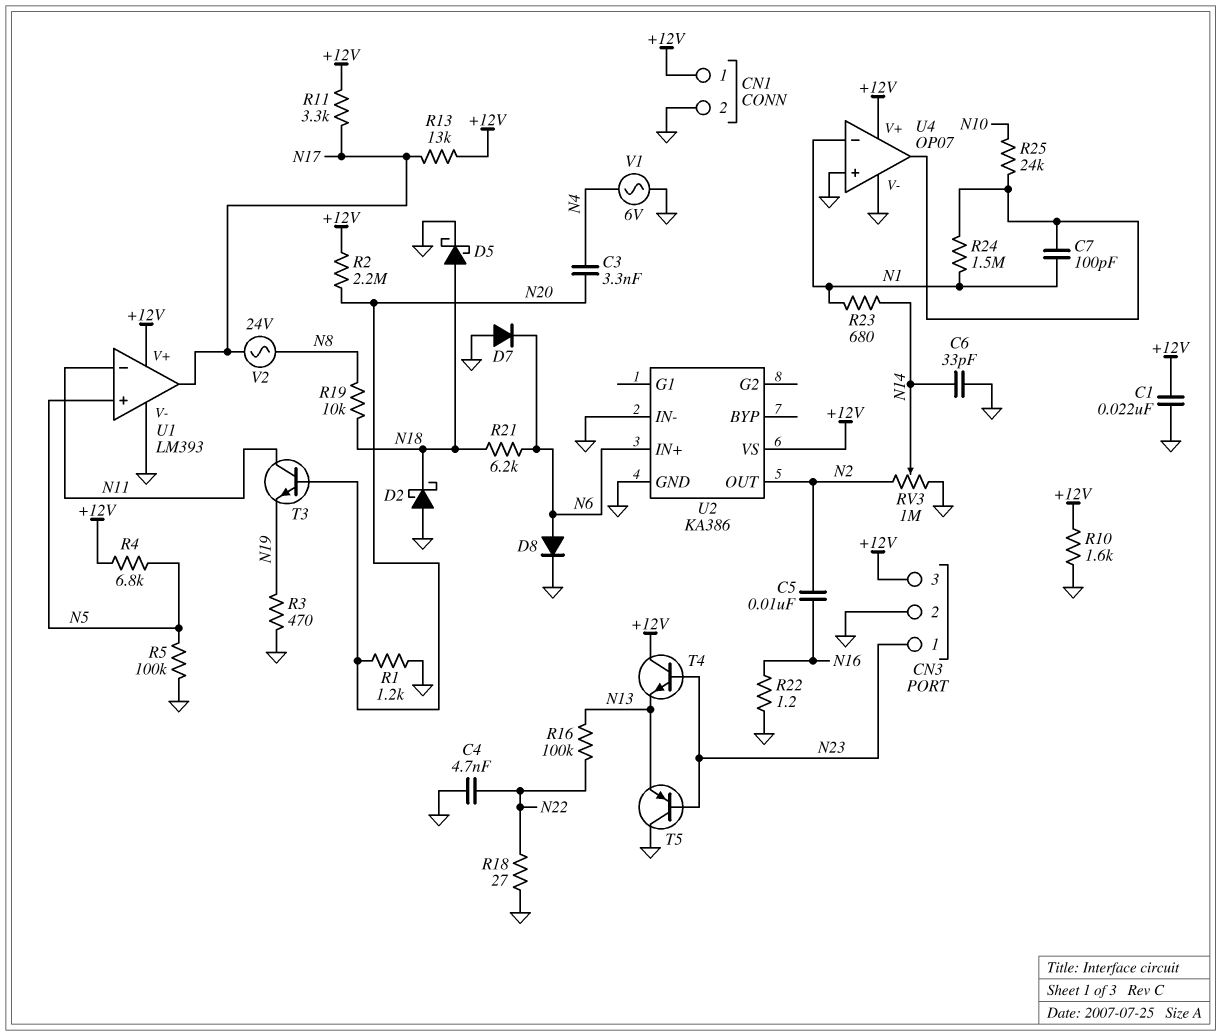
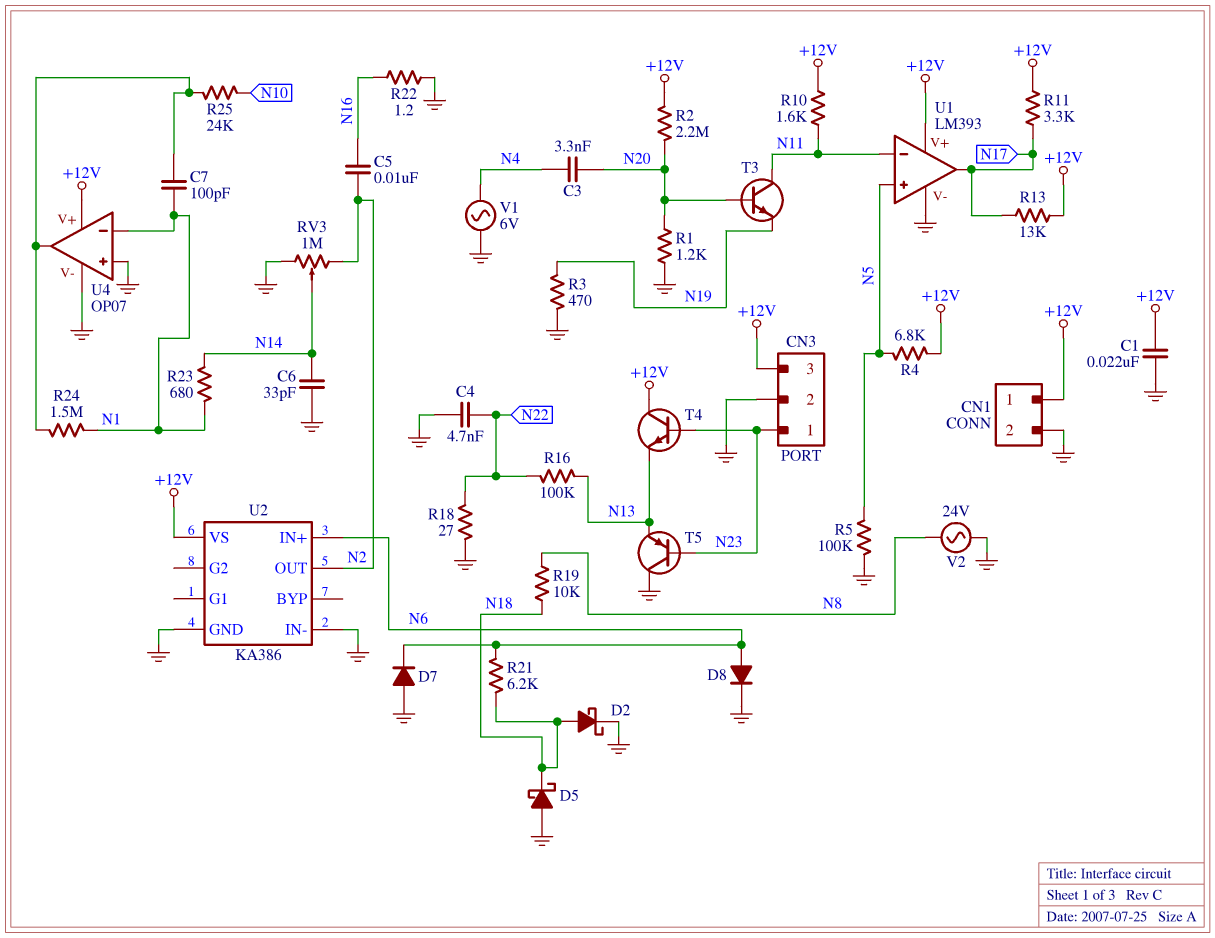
D2: schottky (A GND, K N18) -> schottky (A N18, K GND)
D5: schottky (A N18, K GND) -> schottky (A GND, K N18)
R10: 1.6k (+12V, GND) -> 1.6k (+12V, N11)
V2: AC 24V (N8, N17) -> AC 24V (GND, N8)

